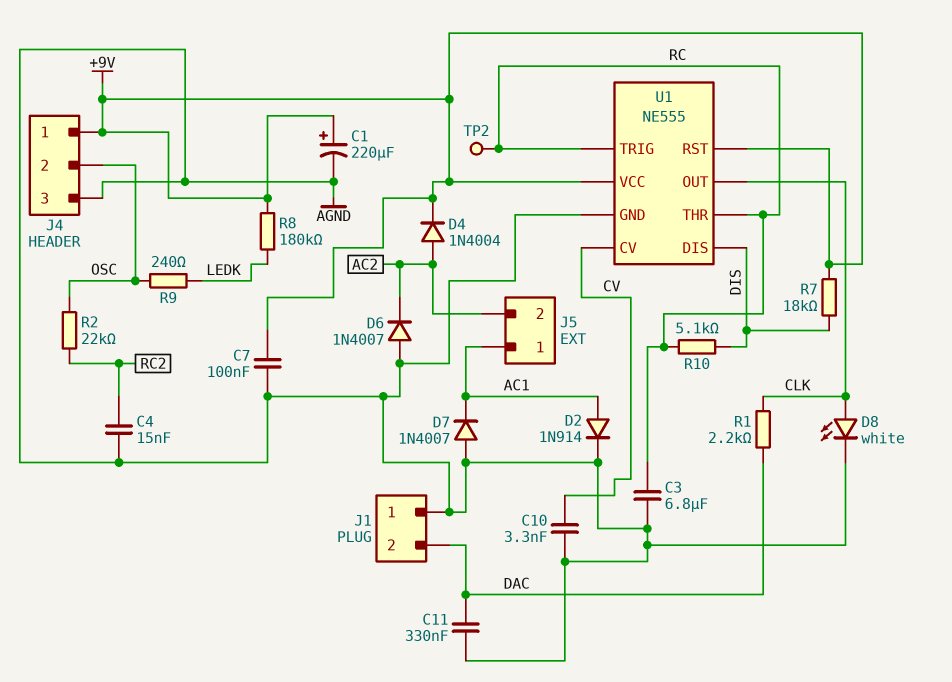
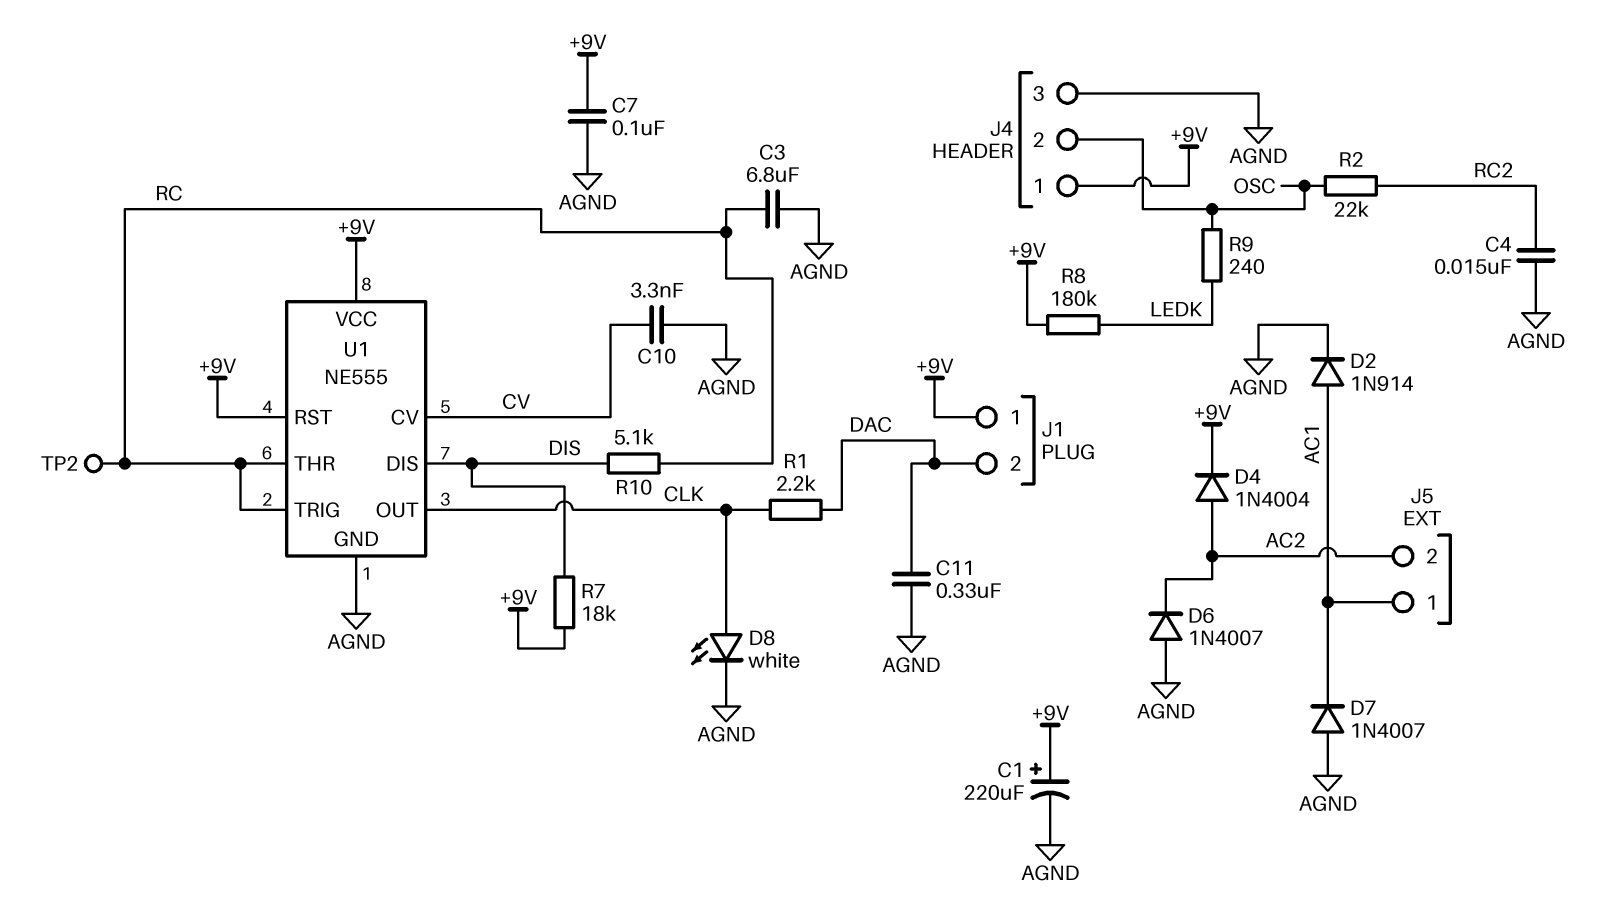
J1 pin 1: AGND -> +9V

